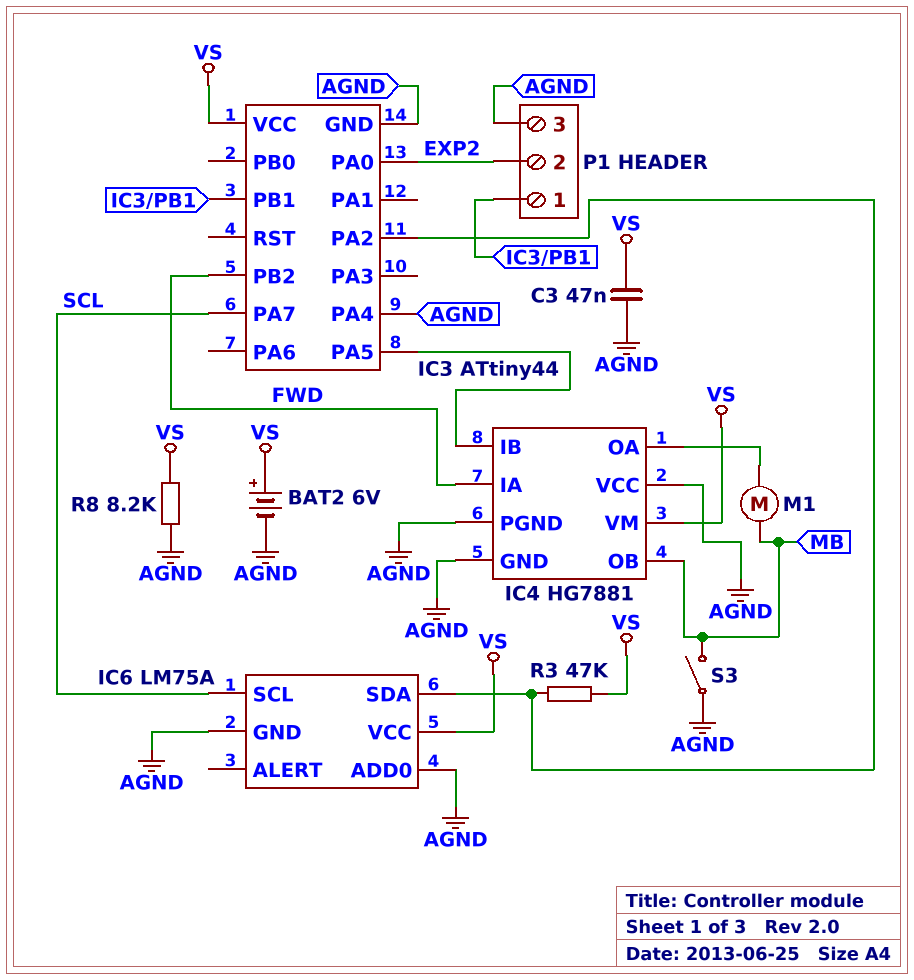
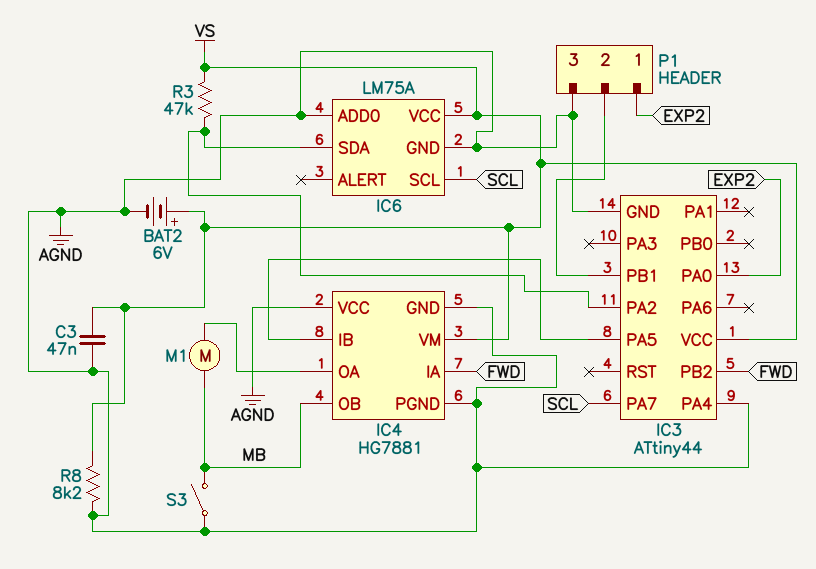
P1 pin 1: IC3/PB1 -> EXP2
P1 pin 2: EXP2 -> IC3/PB1

